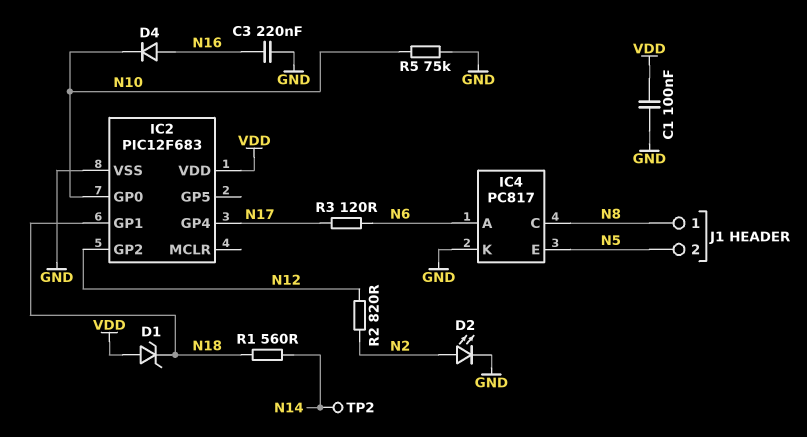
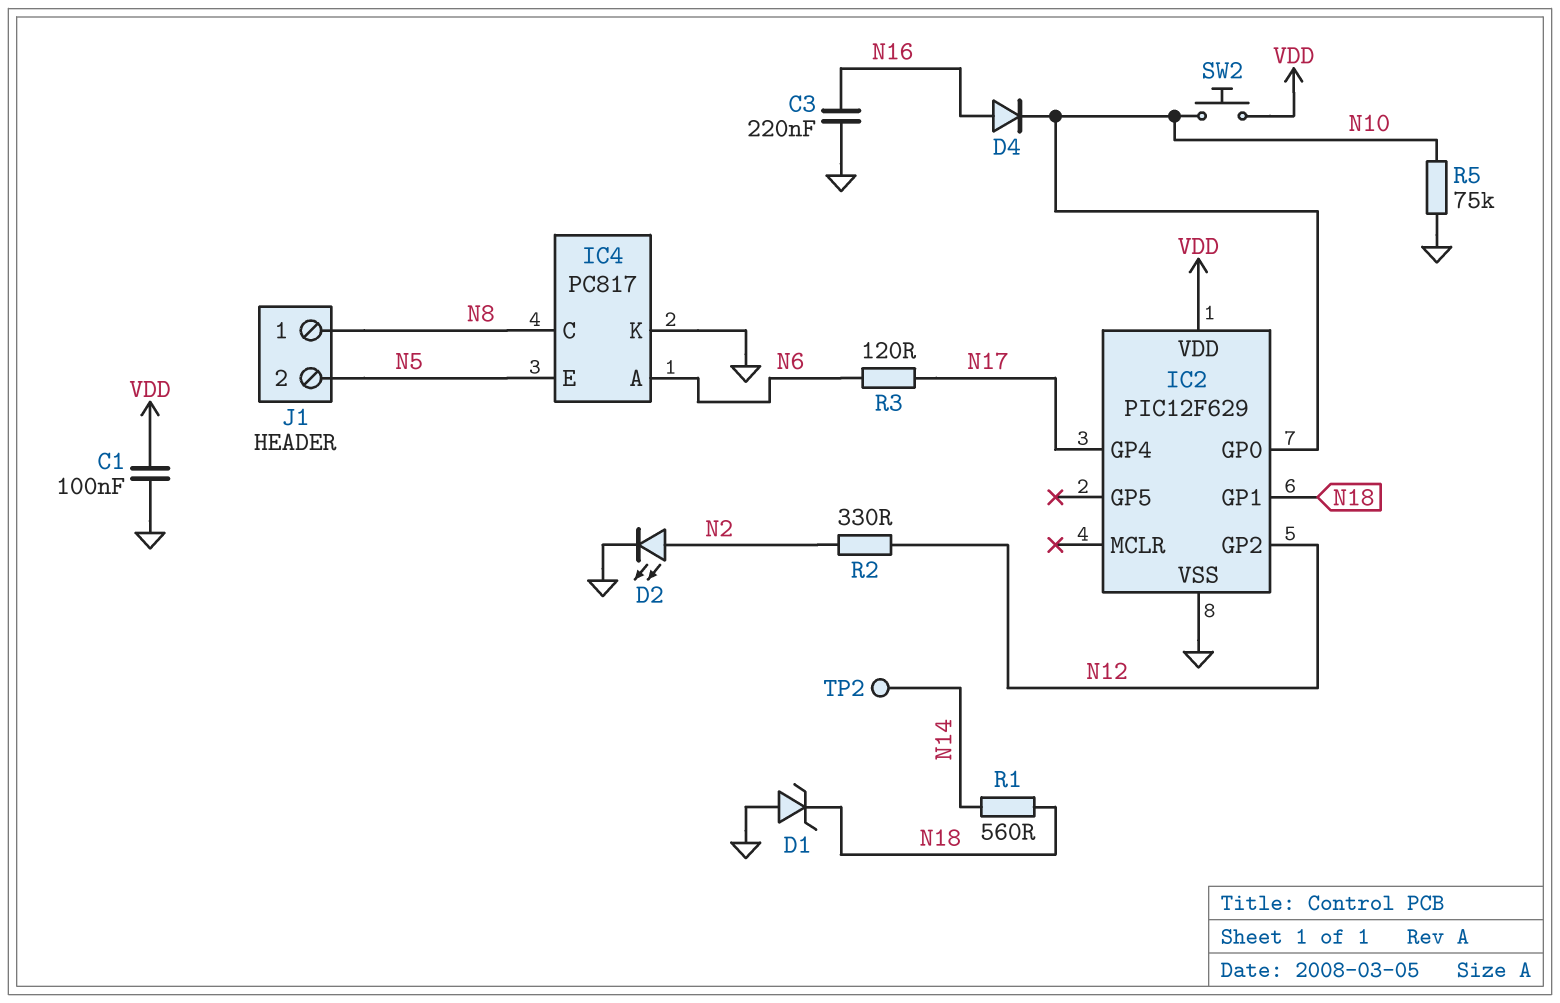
D1: zener (A VDD, K N18) -> zener (A GND, K N18)
IC2: PIC12F683 -> PIC12F629
R2: 820 (N2, N12) -> 330 (N2, N12)
SW2: none -> button (N10, VDD)

